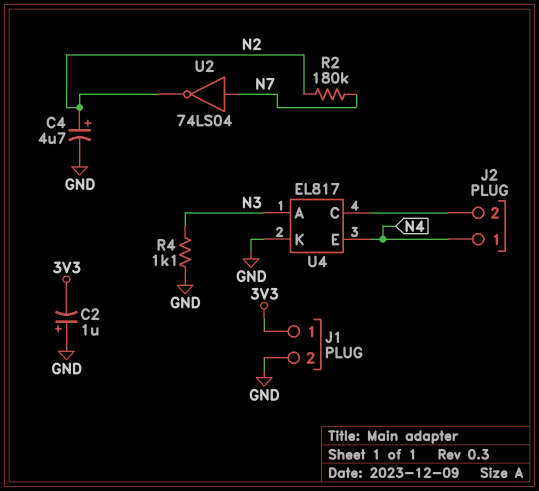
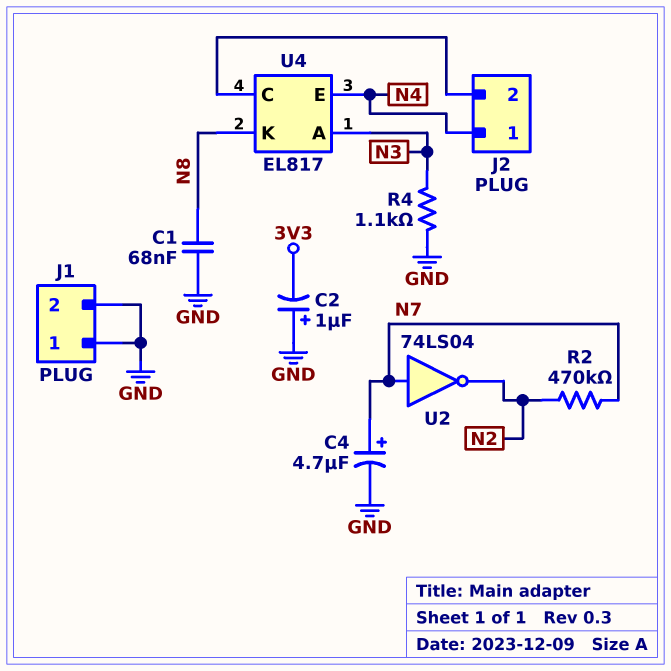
C1: none -> 68nF (GND, N8)
C4: 4.7uF (plus N2, minus GND) -> 4.7uF (plus N7, minus GND)
J1 pin 1: 3V3 -> GND
R2: 180k (N2, N7) -> 470k (N2, N7)
U4 pin K: GND -> N8

